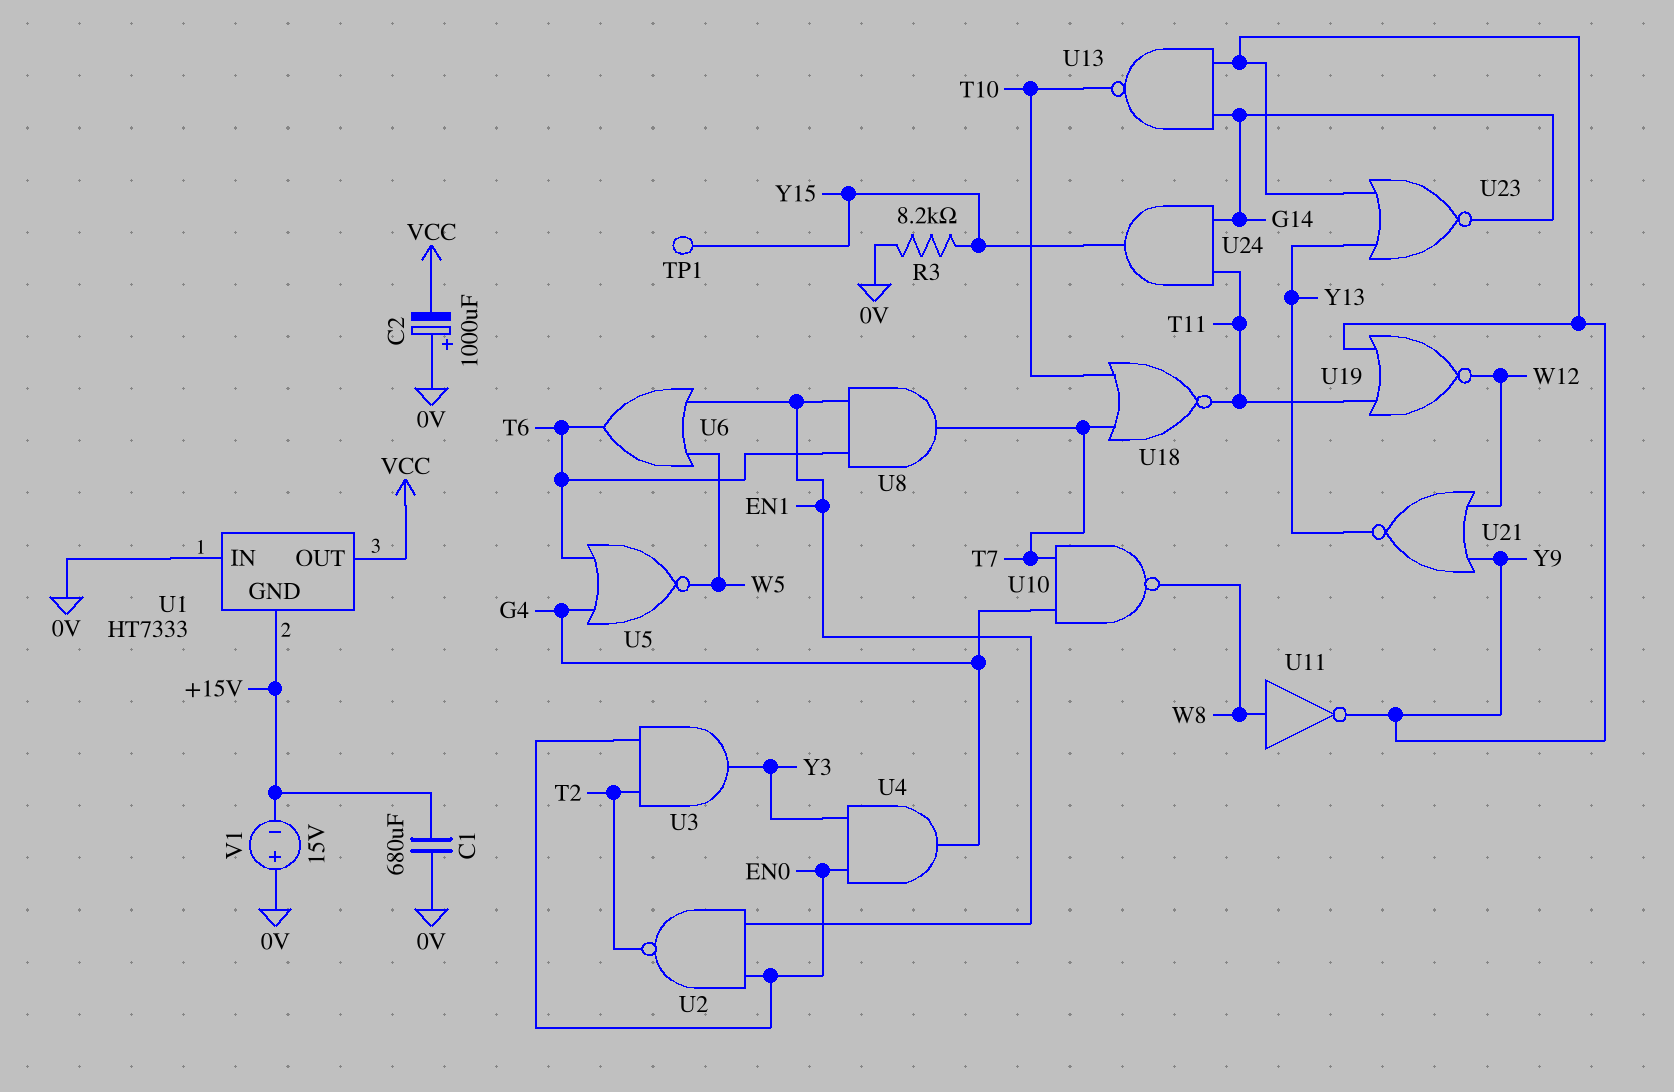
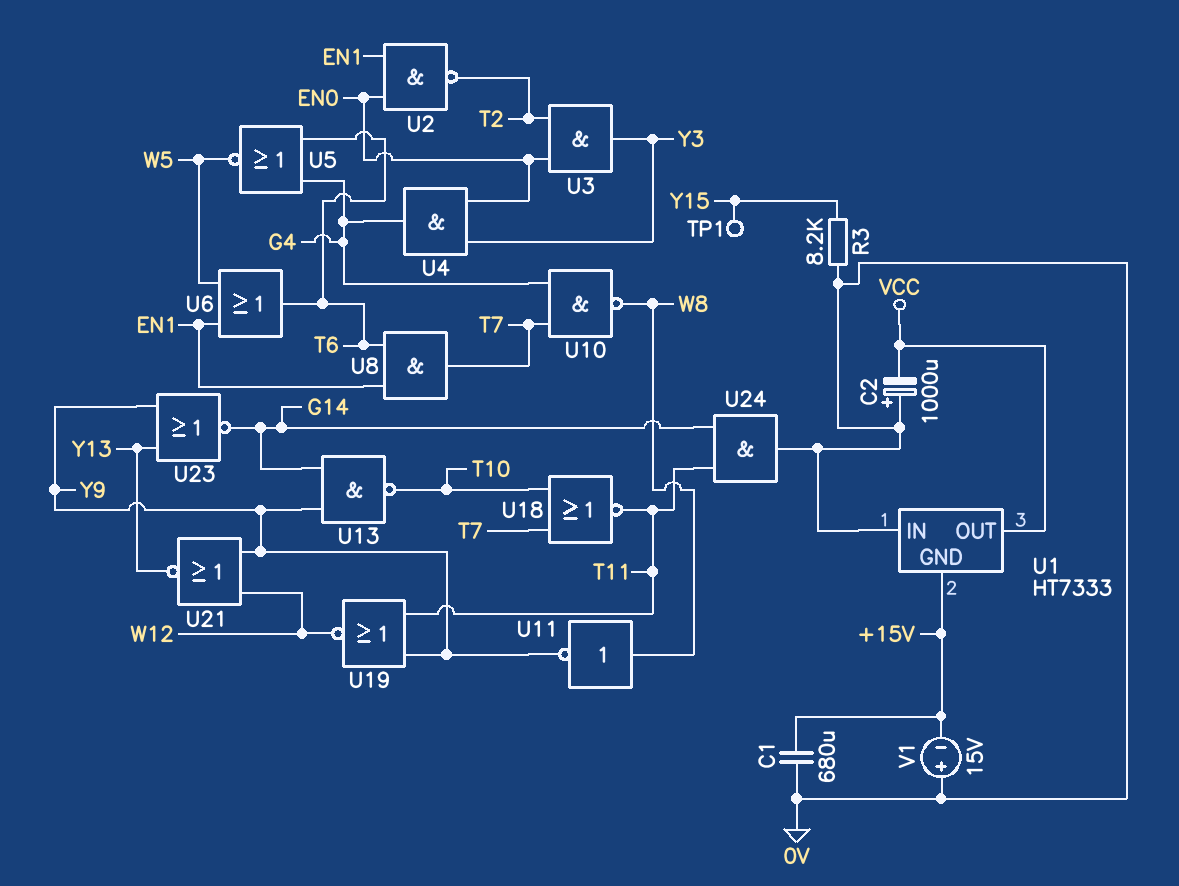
U24: AND (in G14, in T11, out Y15) -> AND (in G14, in T11, out 0V)

